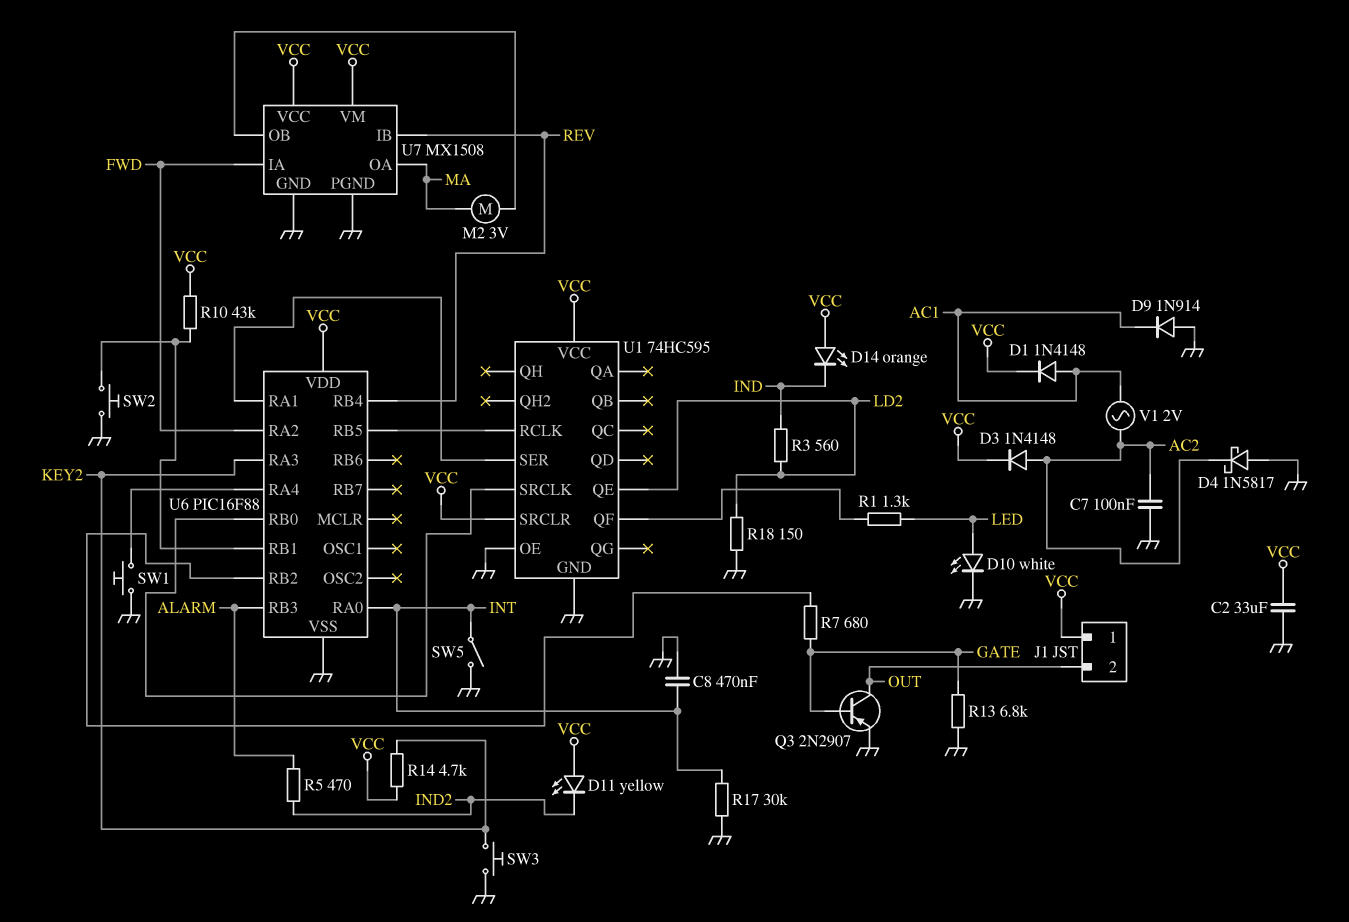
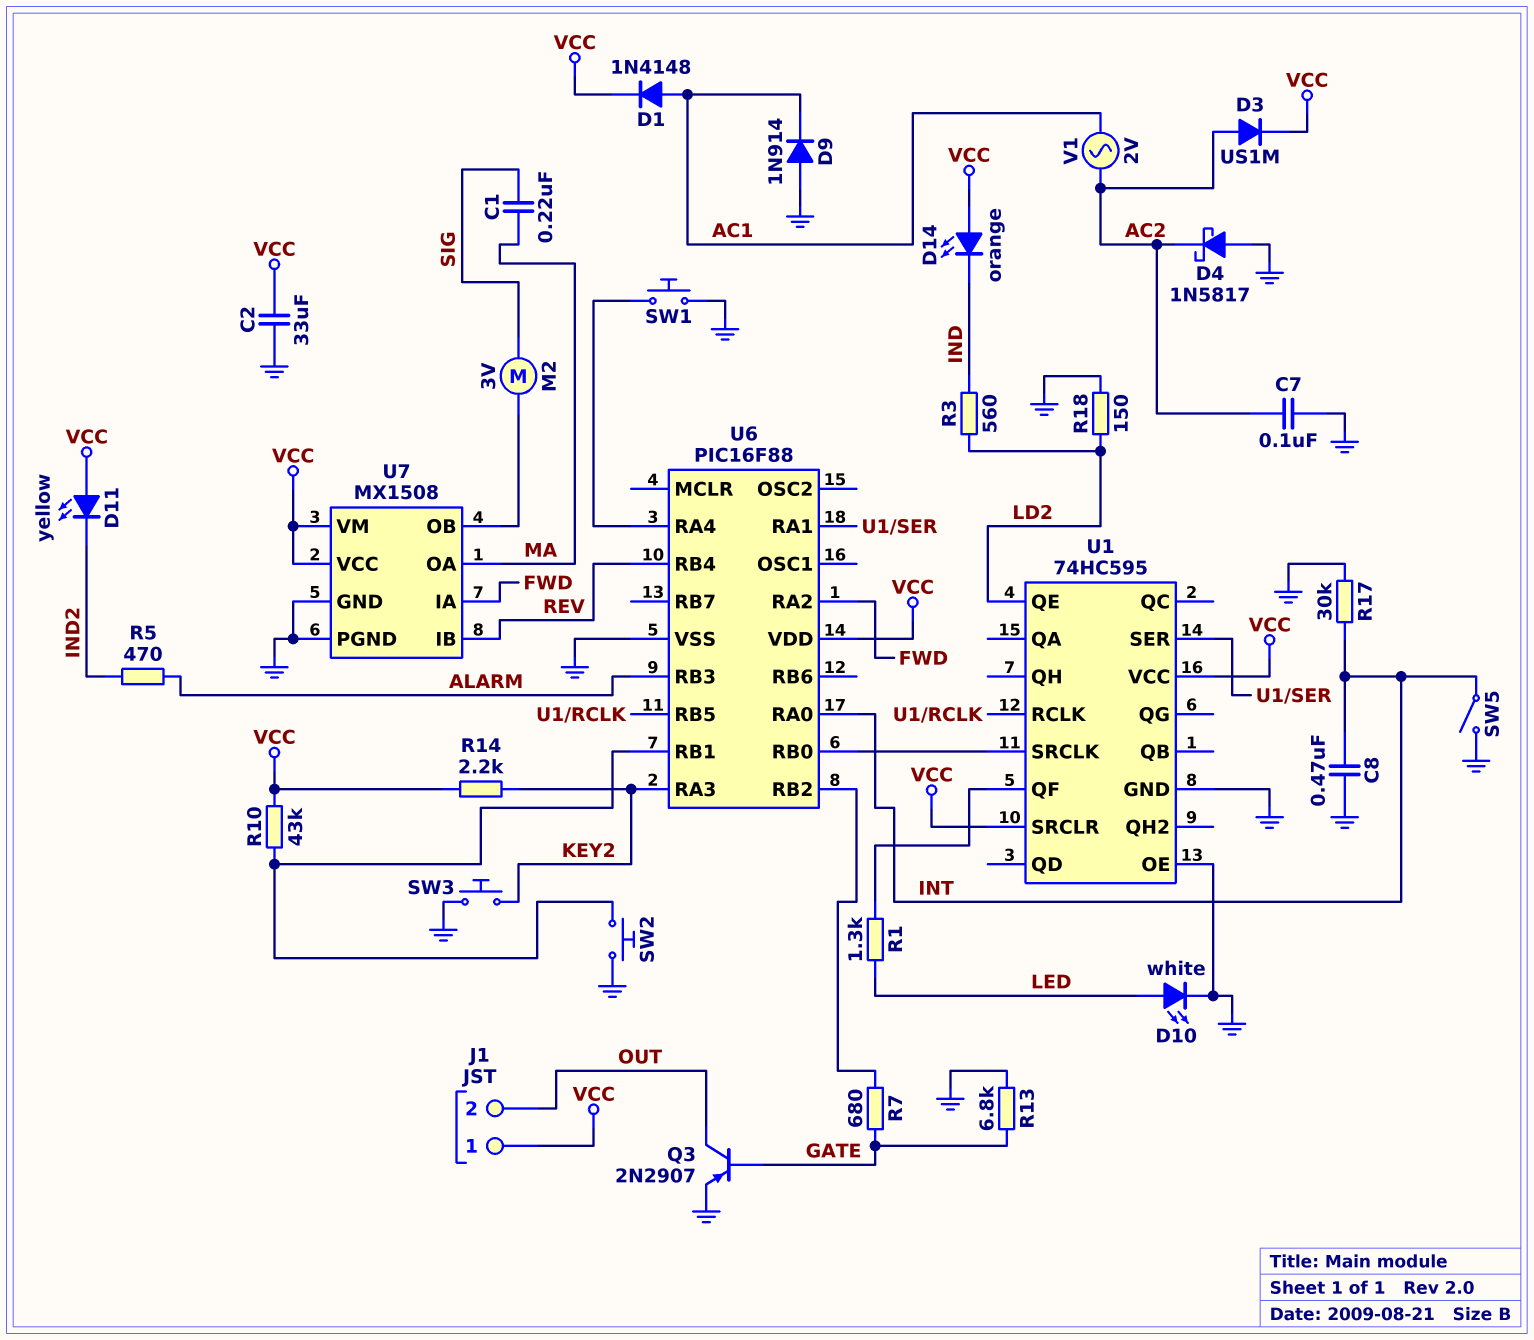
C1: none -> 220nF (MA, SIG)
D3: diode 1N4148 (A AC2, K VCC) -> diode US1M (A AC2, K VCC)
M2: motor 3V (MA, U7/OB) -> motor 3V (SIG, U7/OB)
R14: 4.7k (KEY2, VCC) -> 2.2k (KEY2, VCC)

